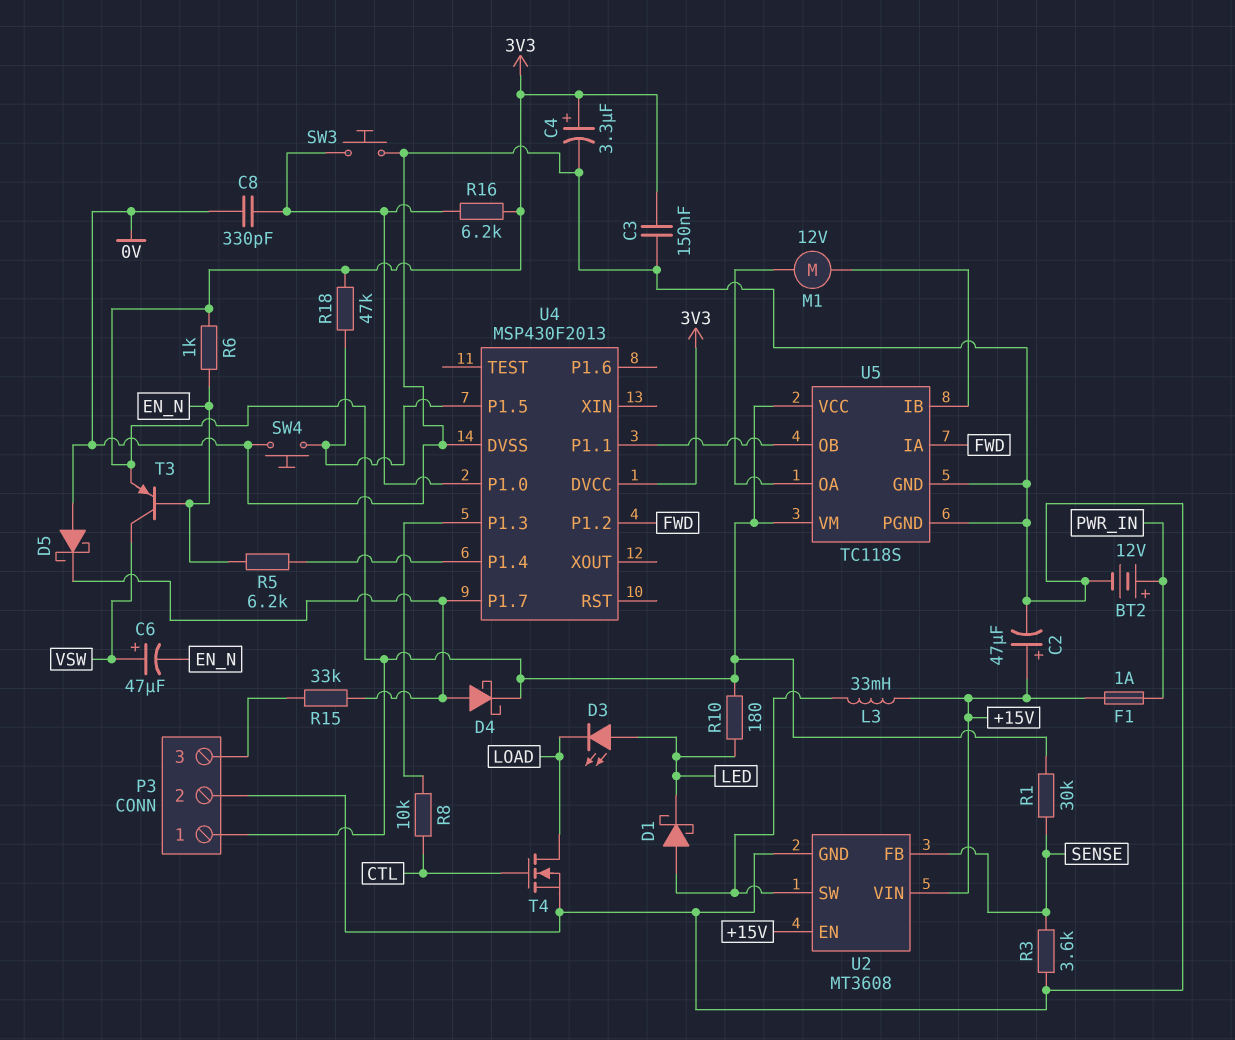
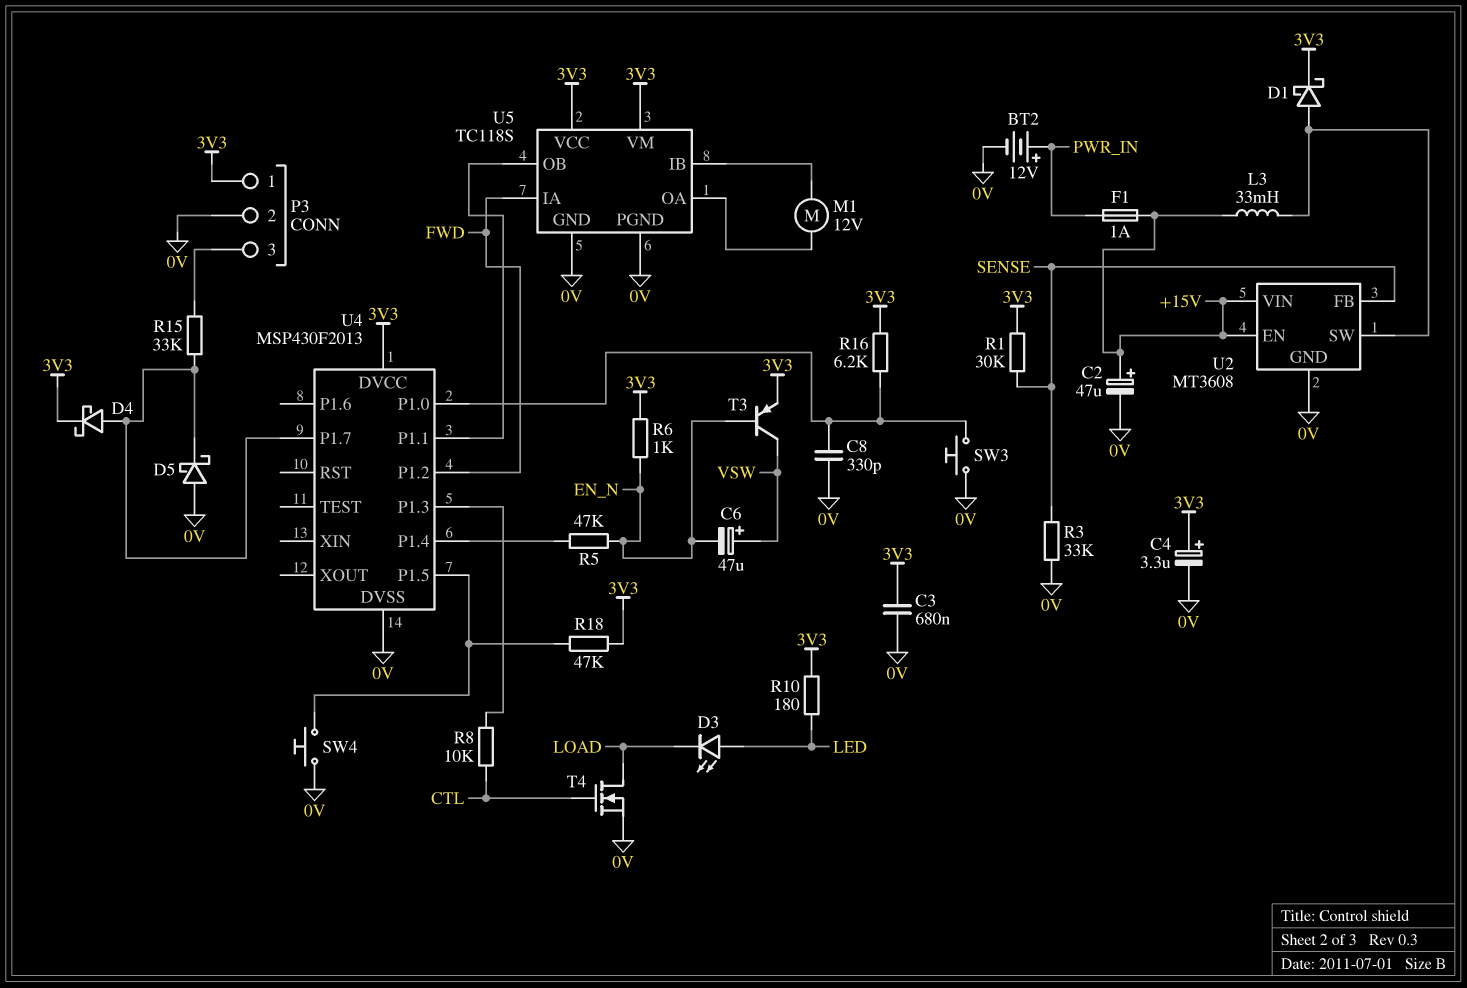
C3: 150nF (0V, 3V3) -> 680nF (0V, 3V3)
D1: schottky (A U2/SW, K LED) -> schottky (A U2/SW, K 3V3)
R3: 3.6k (0V, SENSE) -> 33k (0V, SENSE)
R5: 6.2k (EN_N, U4/P1.4) -> 47k (EN_N, U4/P1.4)

